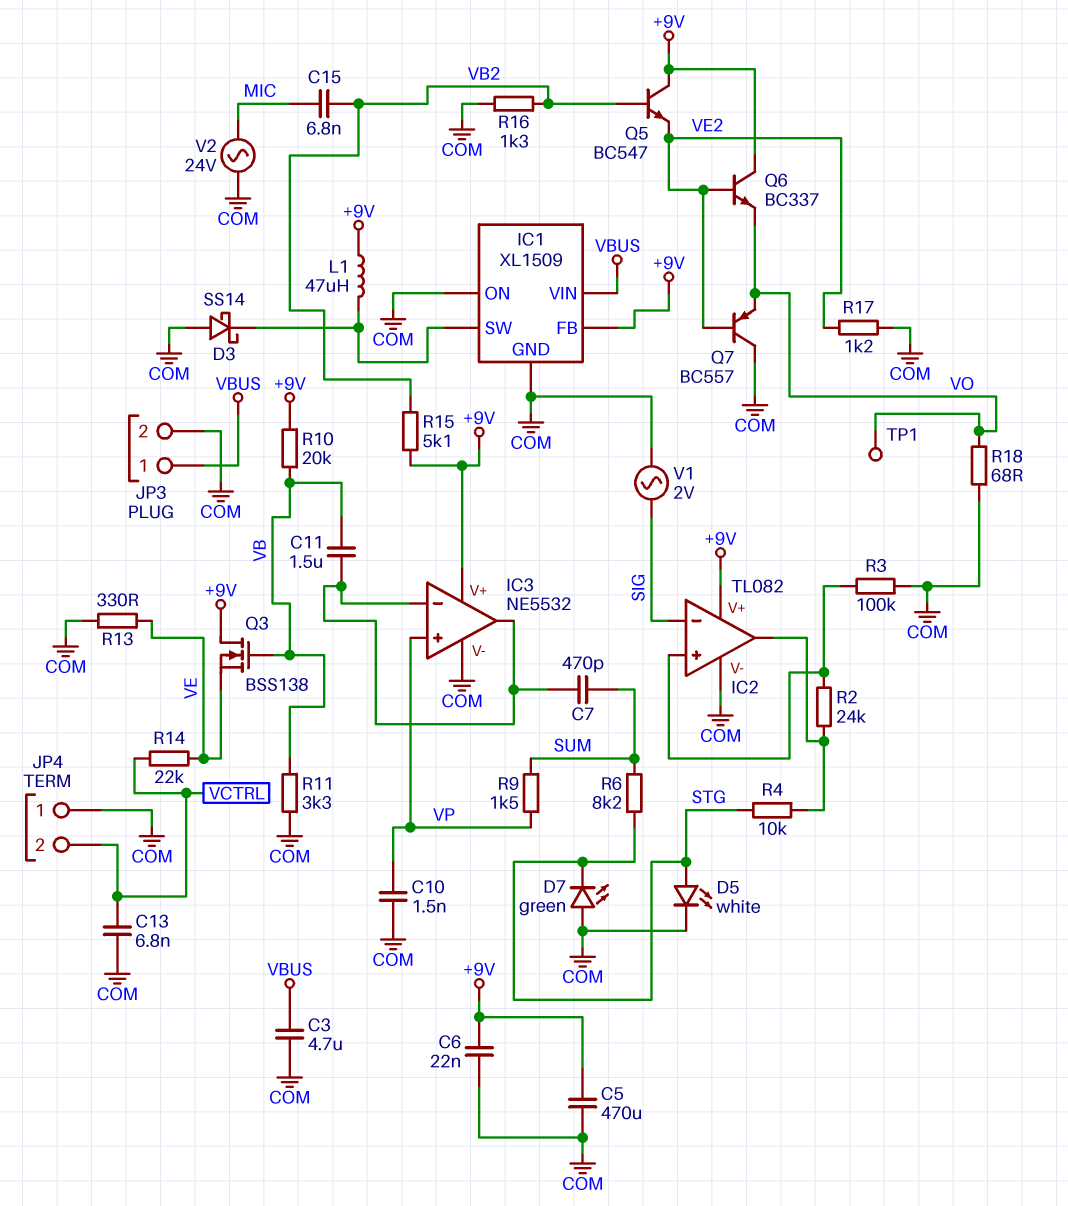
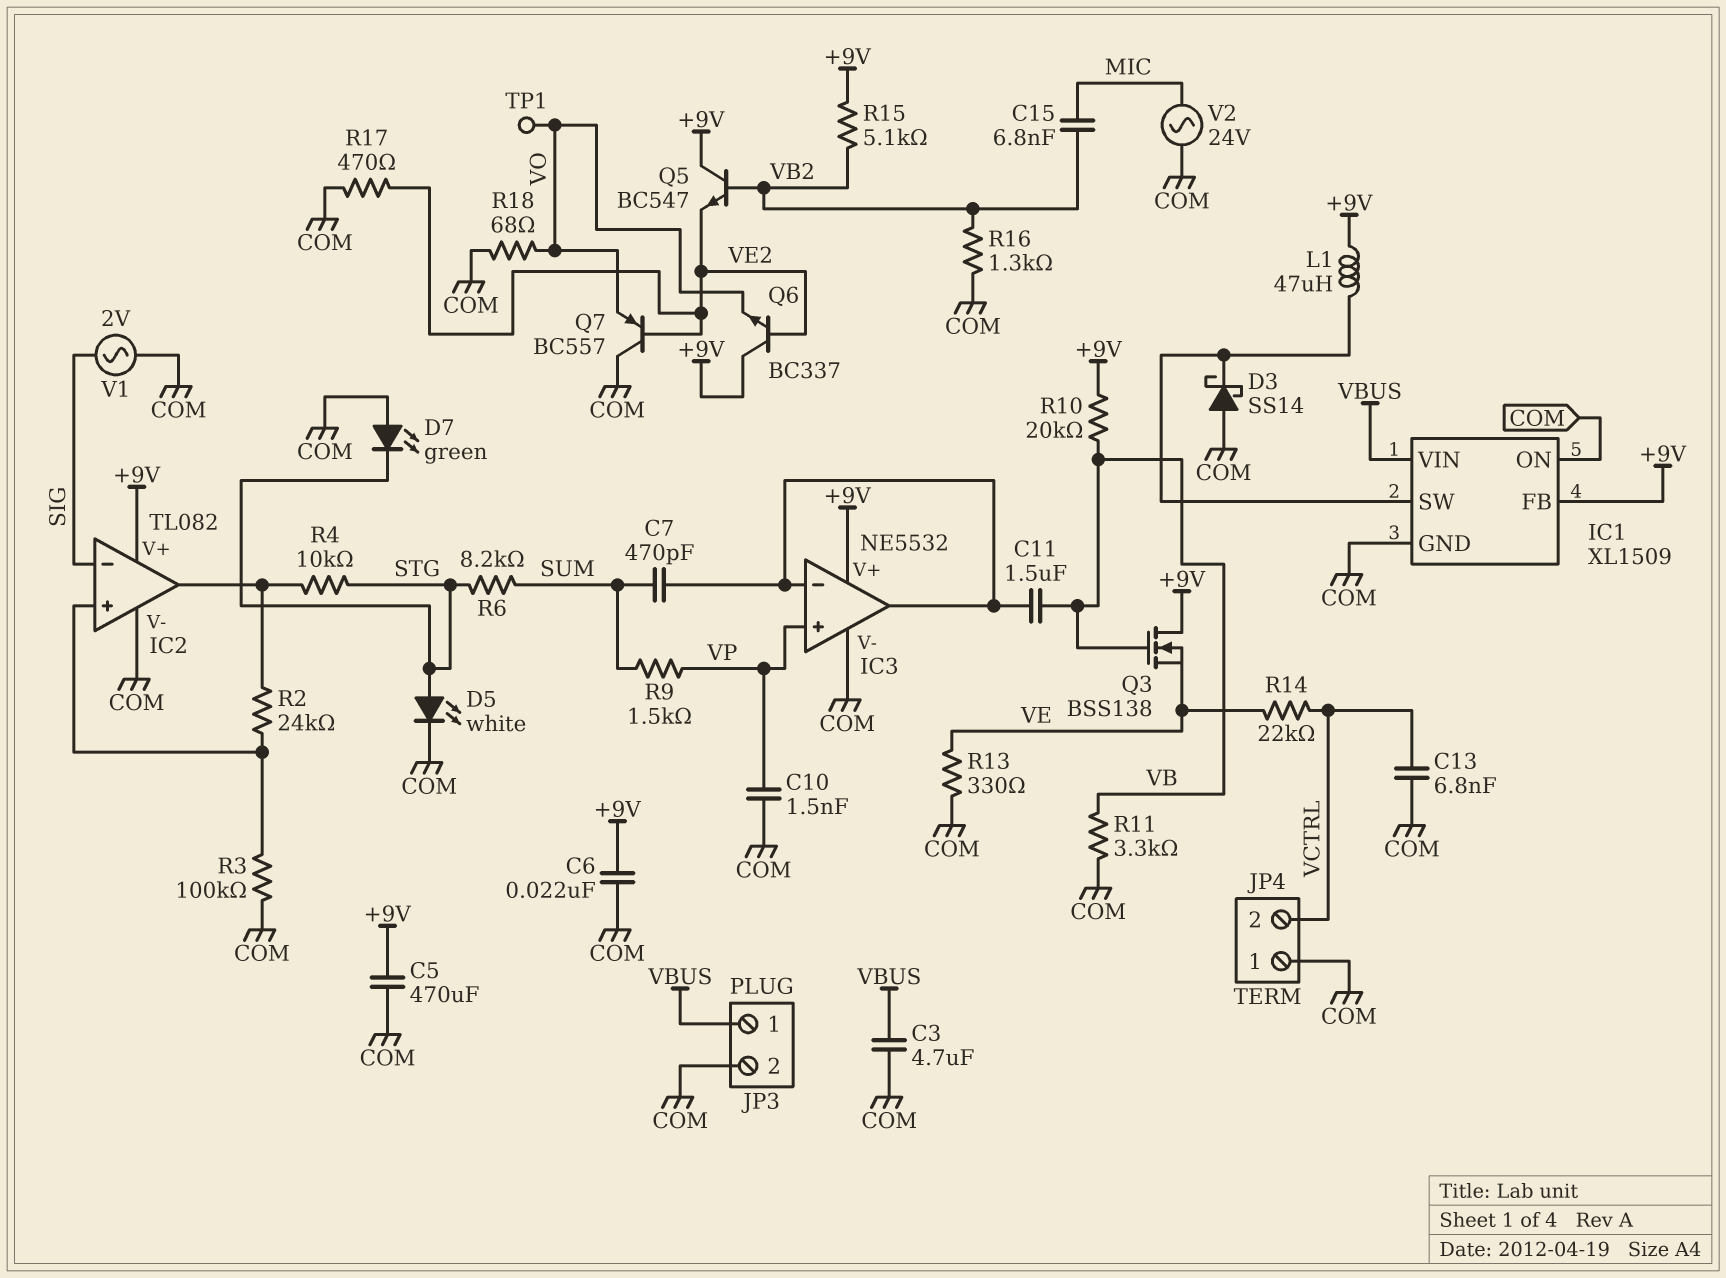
R17: 1.2k (COM, VE2) -> 470 (COM, VE2)

